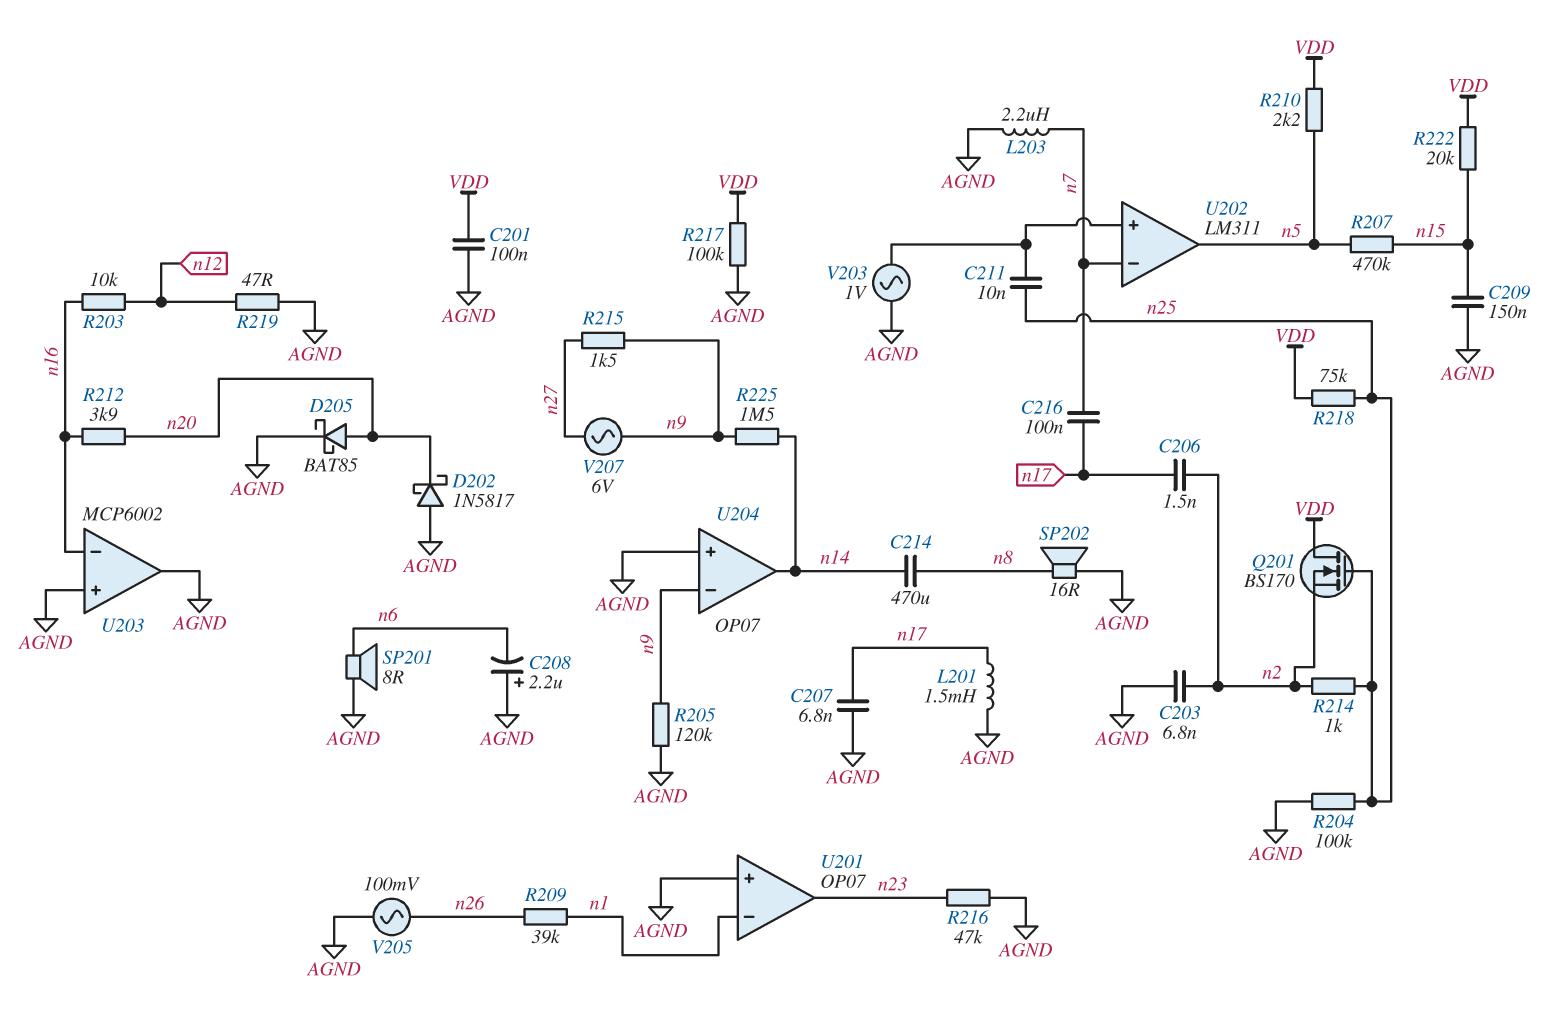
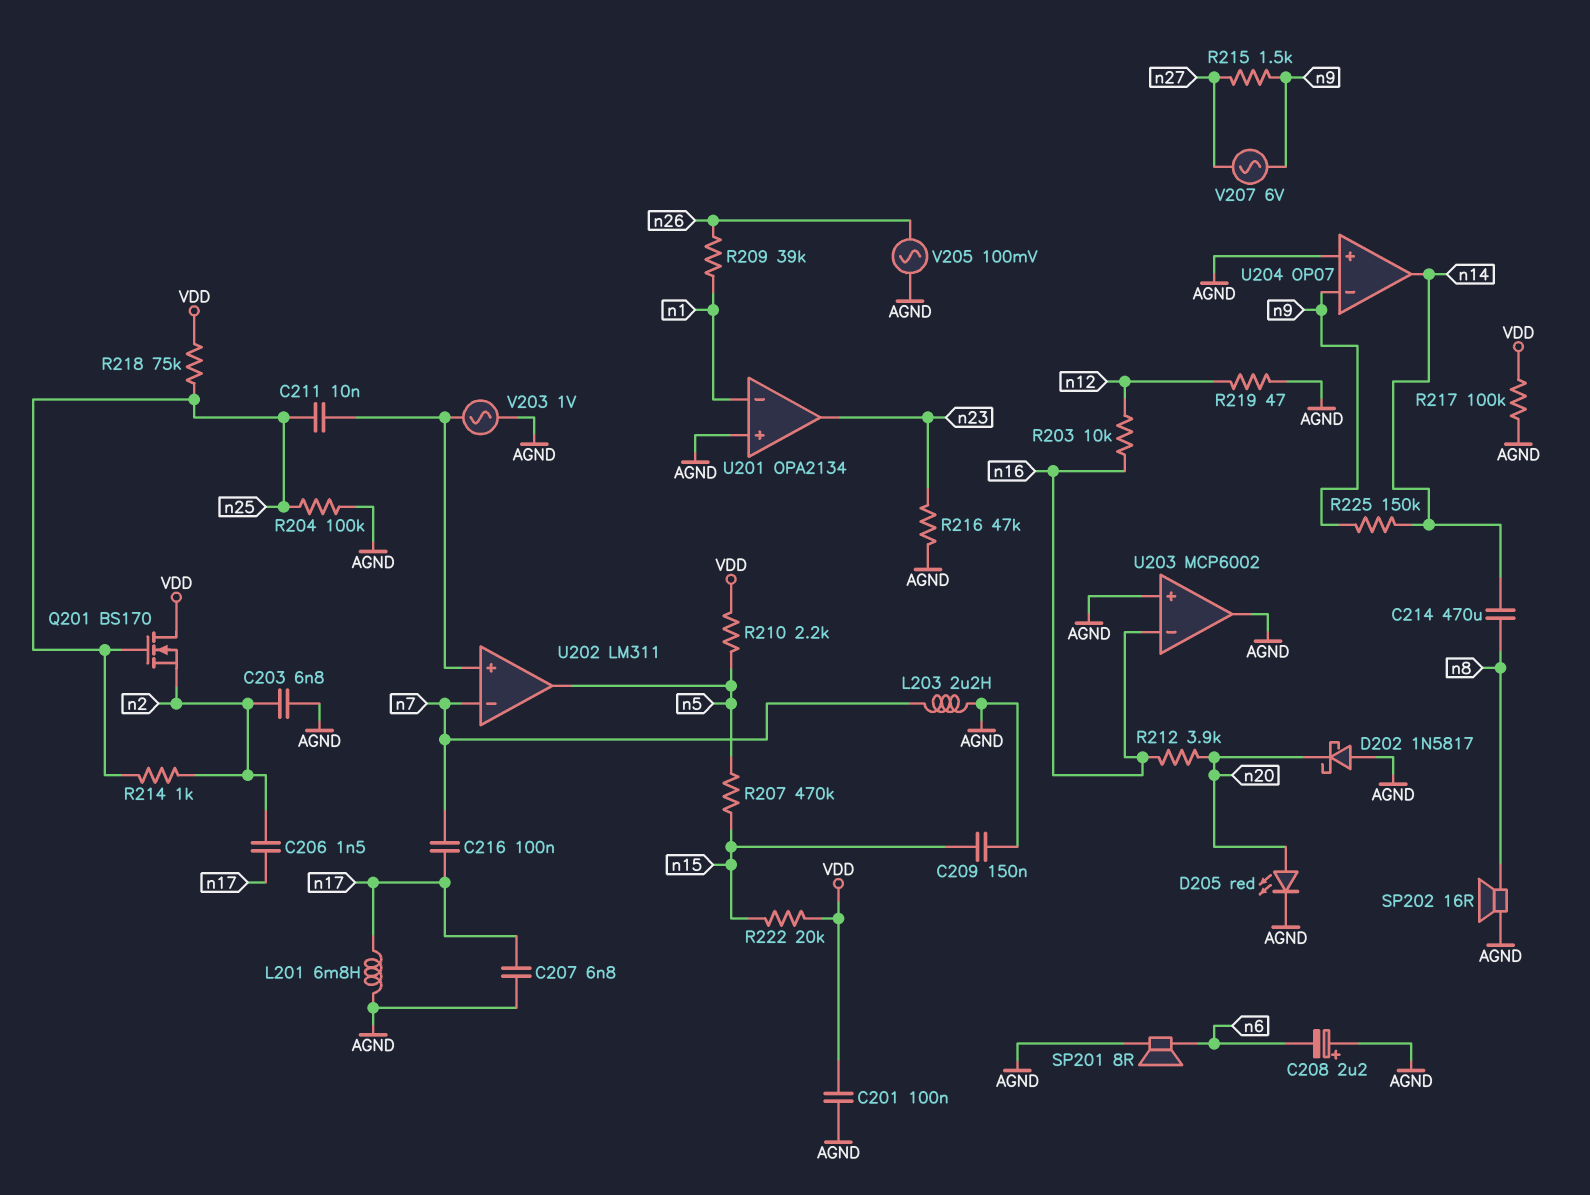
D205: schottky BAT85 (A n20, K AGND) -> LED red (A n20, K AGND)
L201: 1.5mH (AGND, n17) -> 6.8mH (AGND, n17)
R205: 120k (AGND, n9) -> none
R225: 1.5M (n9, n14) -> 150k (n9, n14)
U201: OP07 -> OPA2134

